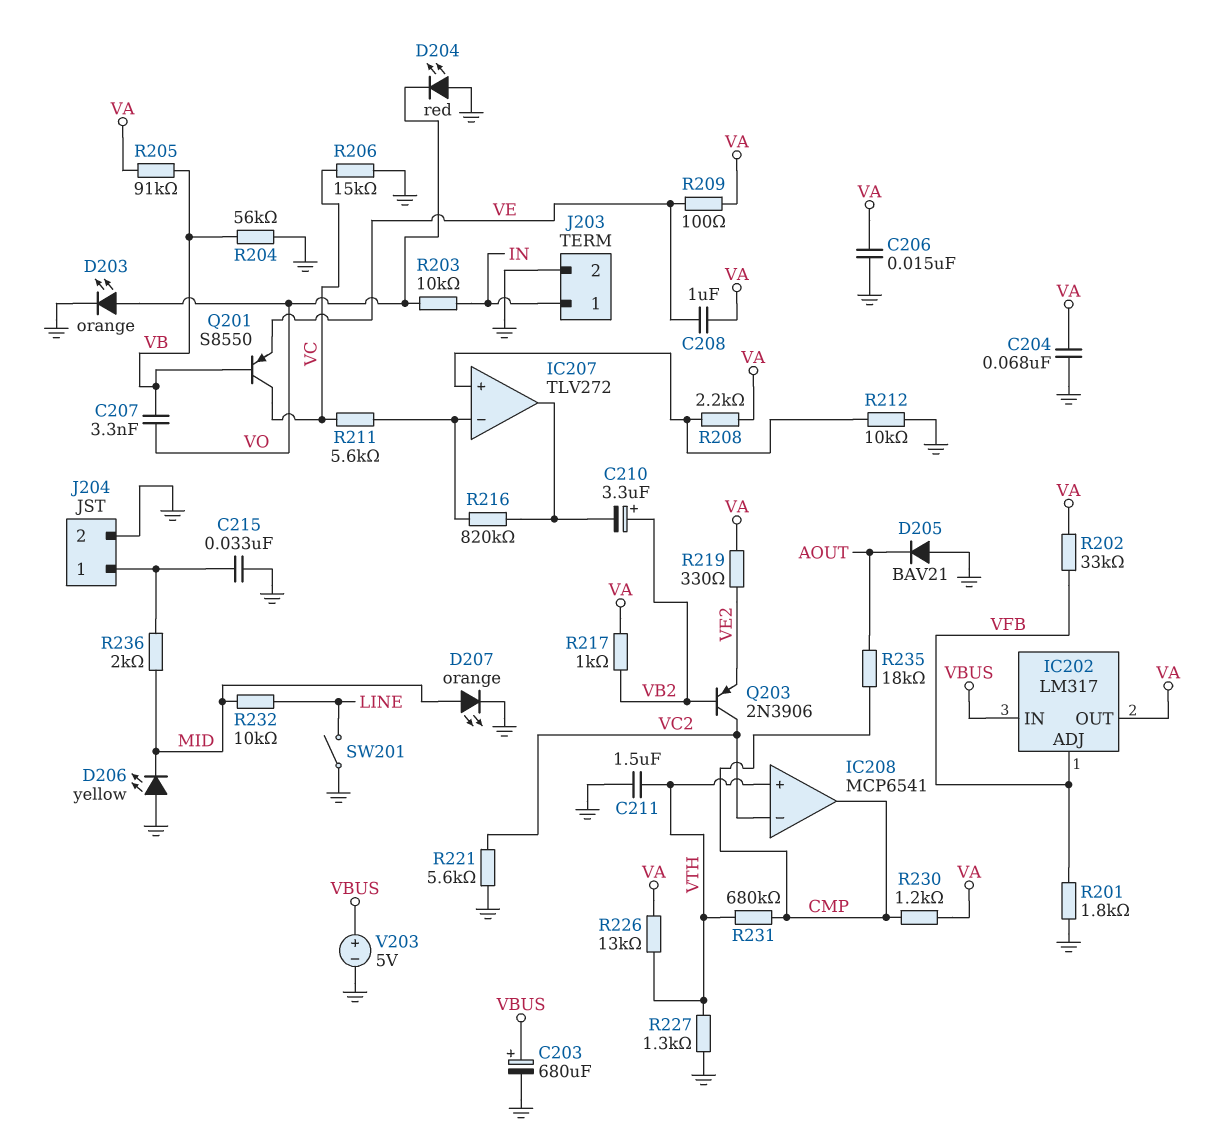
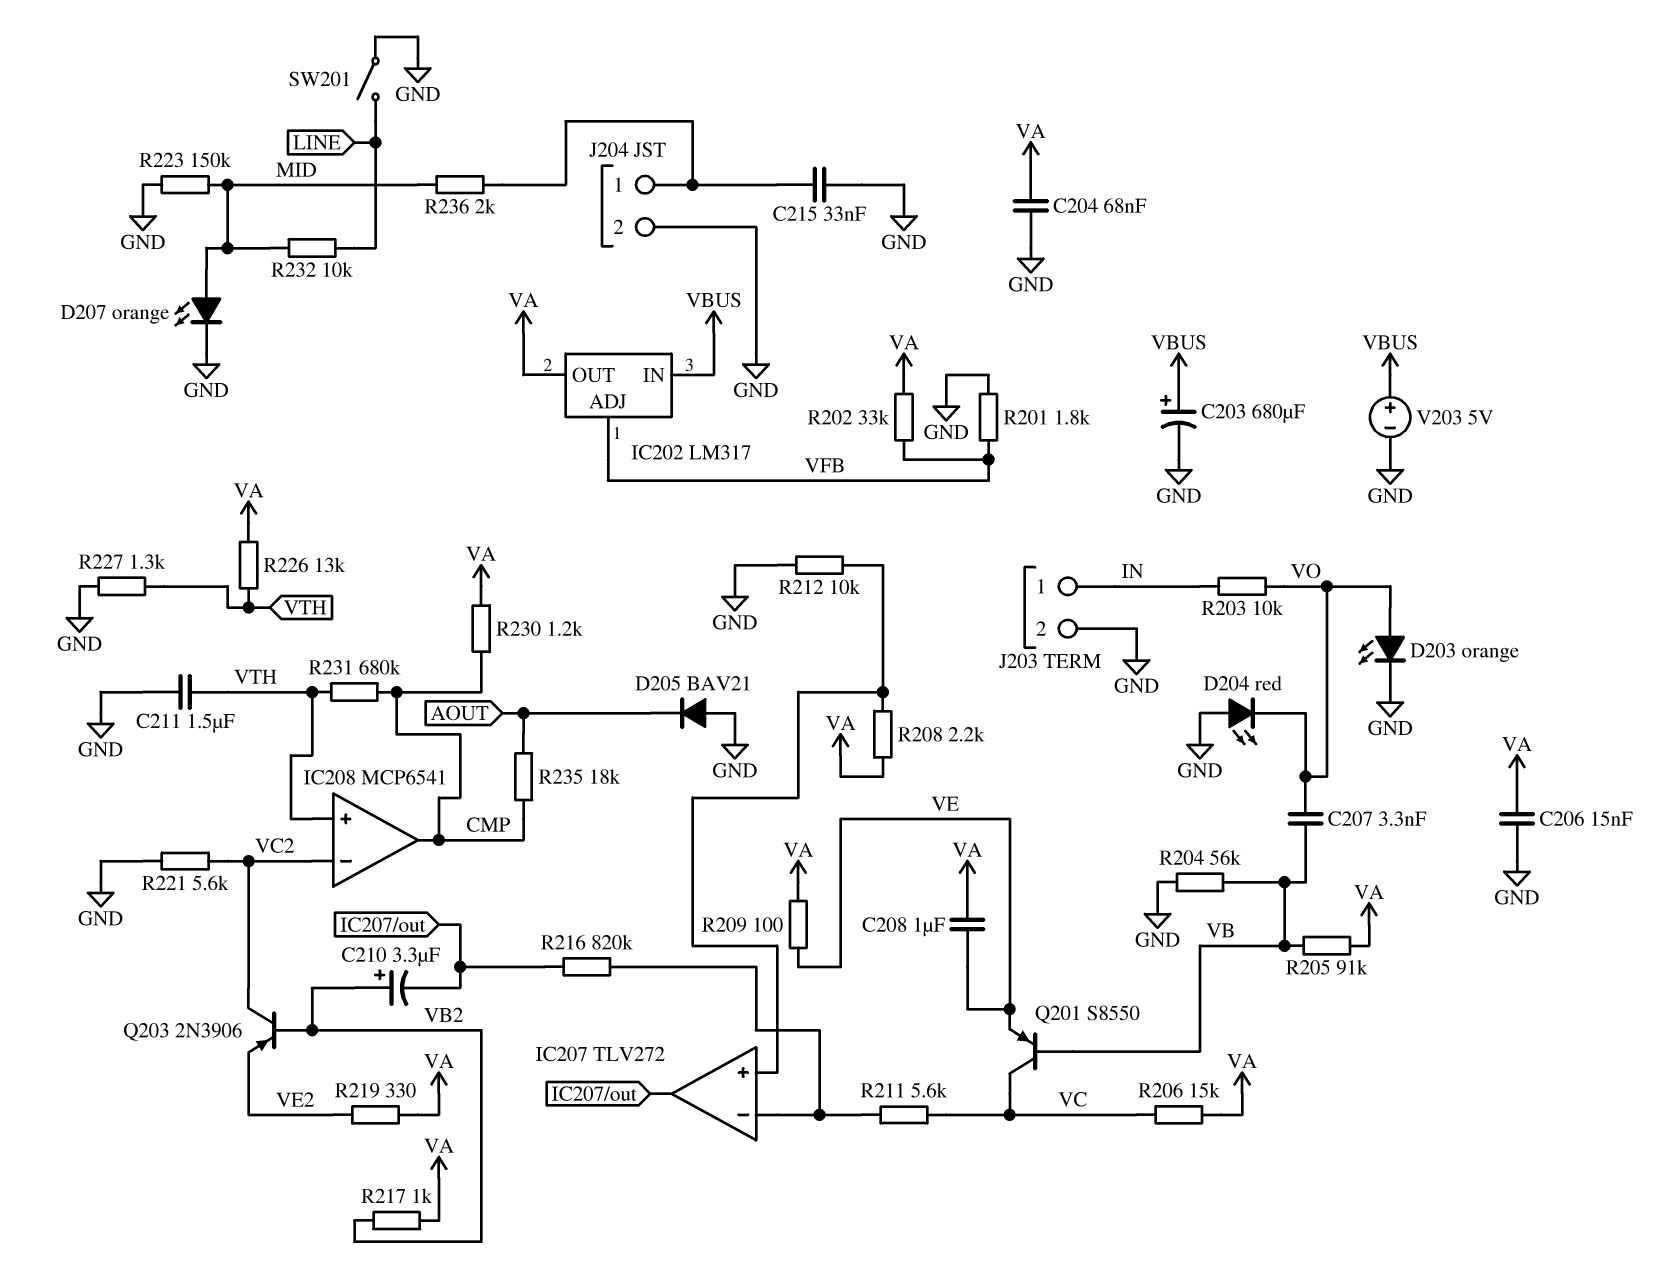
D206: LED yellow (A GND, K MID) -> none
R206: 15k (GND, VC) -> 15k (VA, VC)
R223: none -> 150k (GND, MID)

